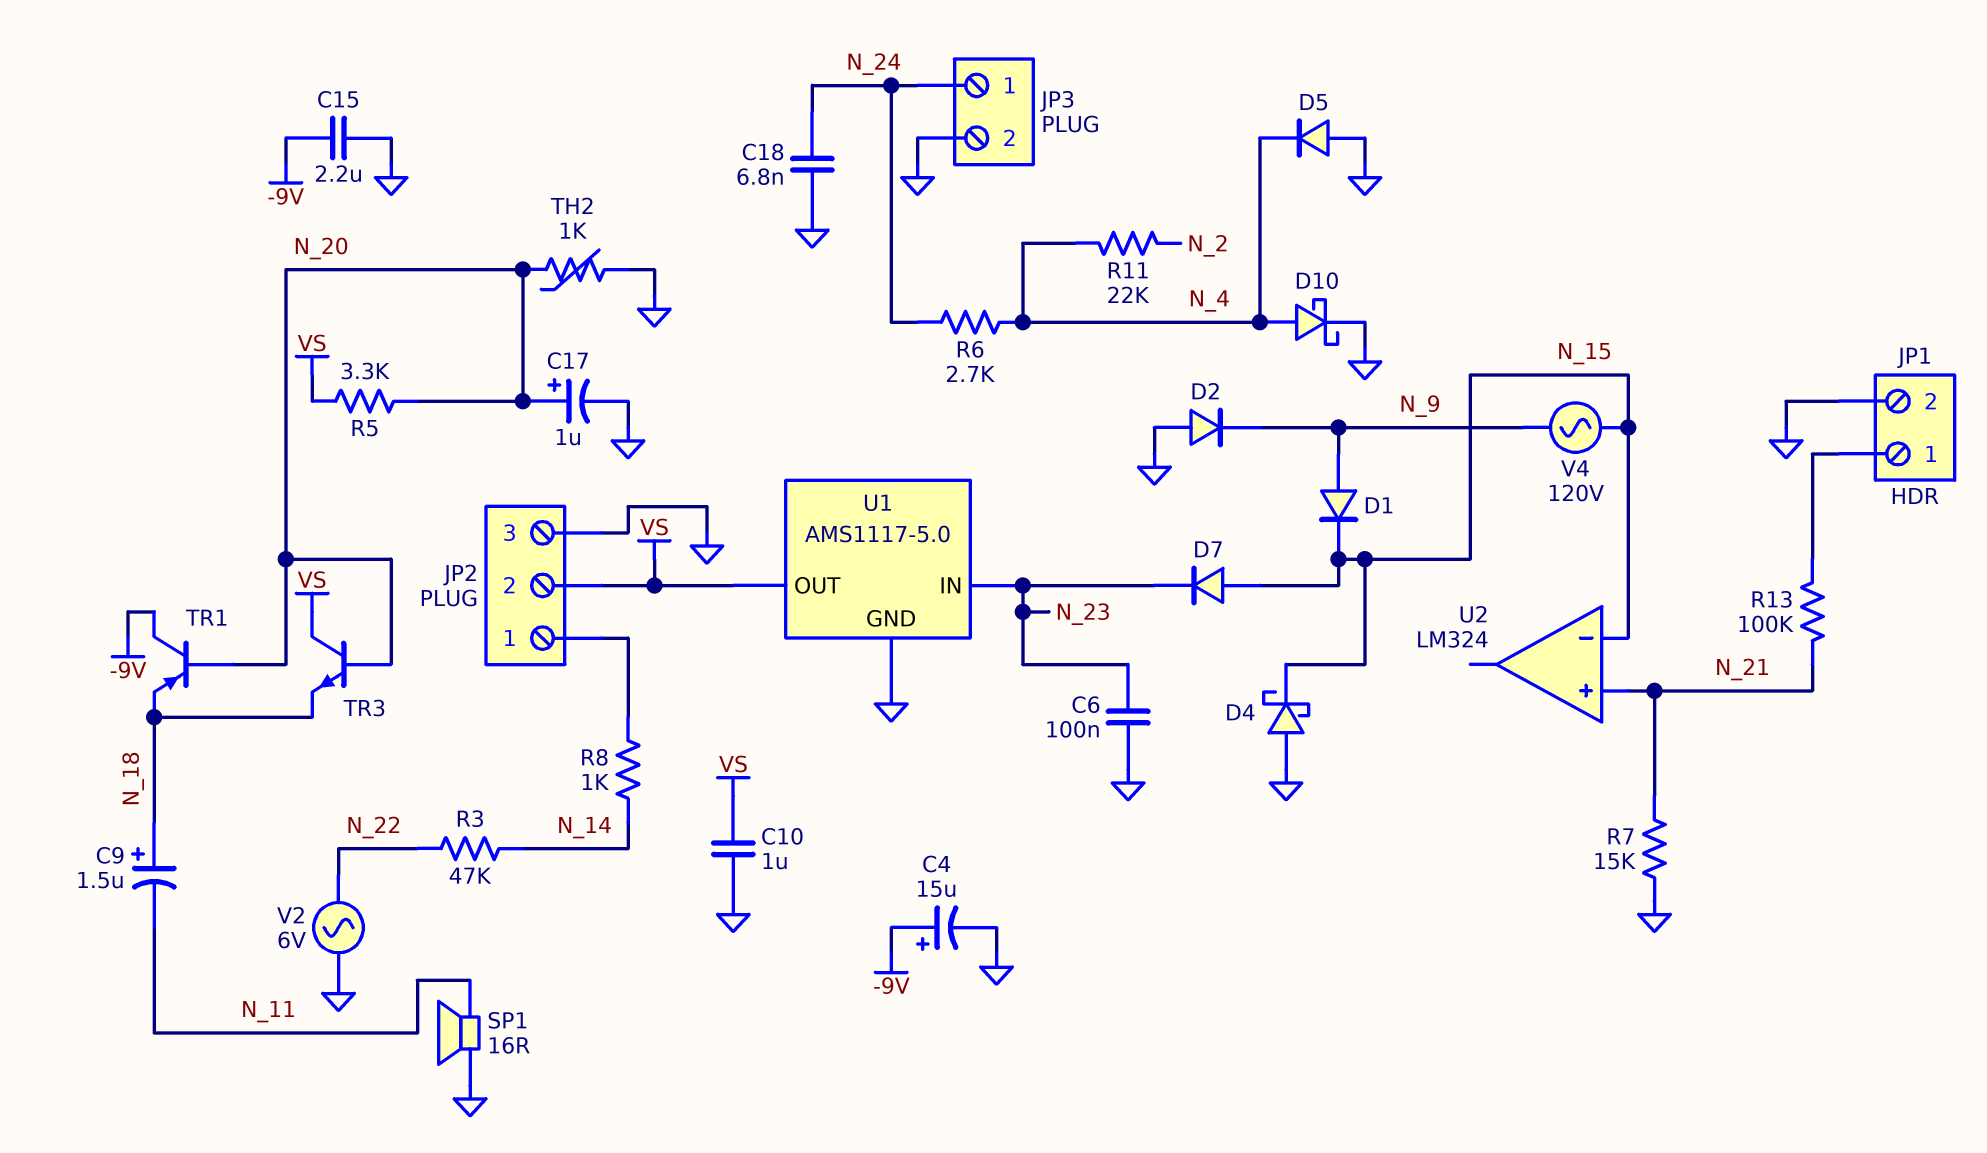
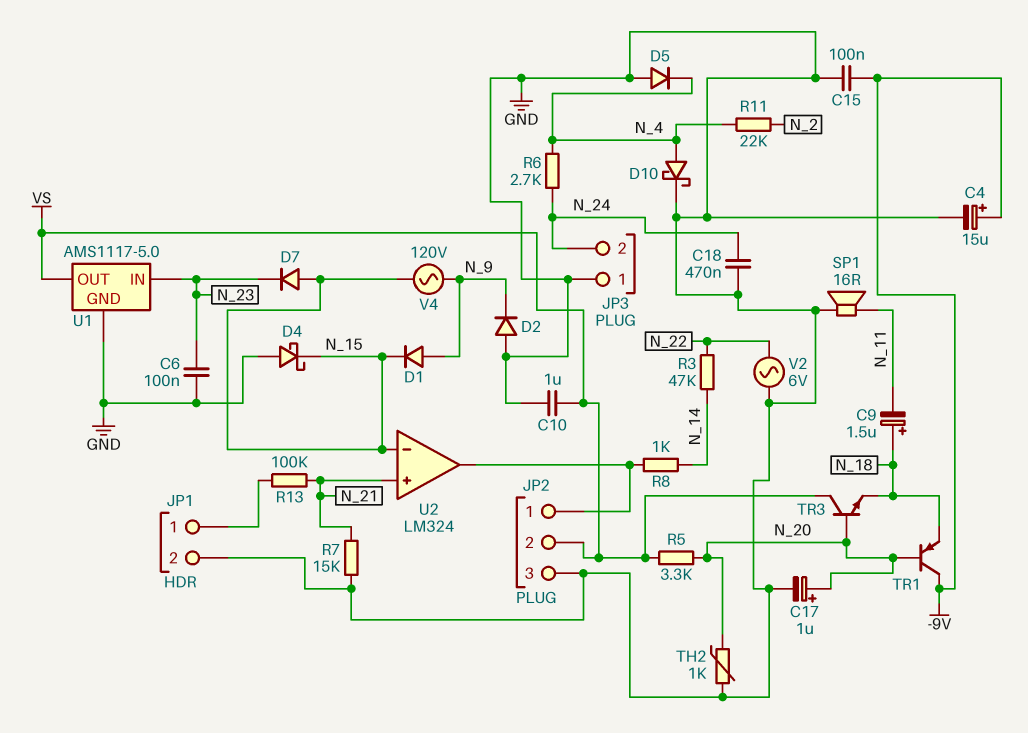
C15: 2.2uF (-9V, GND) -> 100nF (-9V, GND)
C18: 6.8nF (GND, N_24) -> 470nF (GND, N_24)
JP3 pin 1: N_24 -> GND
JP3 pin 2: GND -> N_24
U2 pin out: none -> JP2/1

